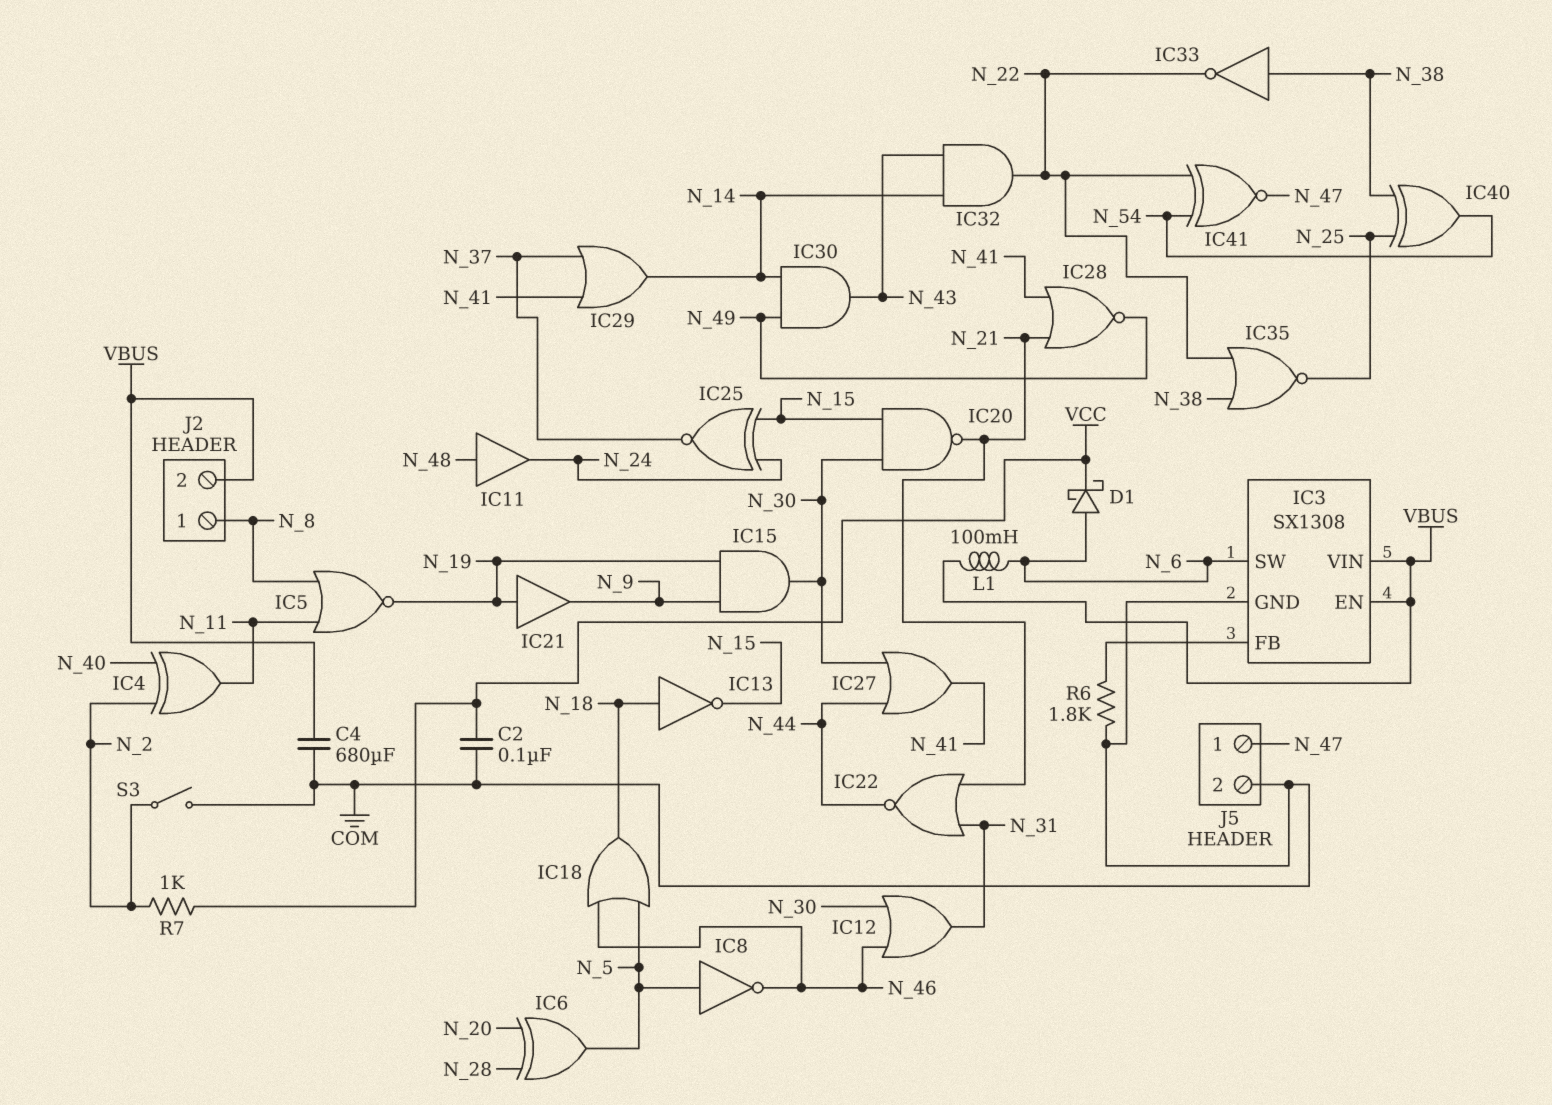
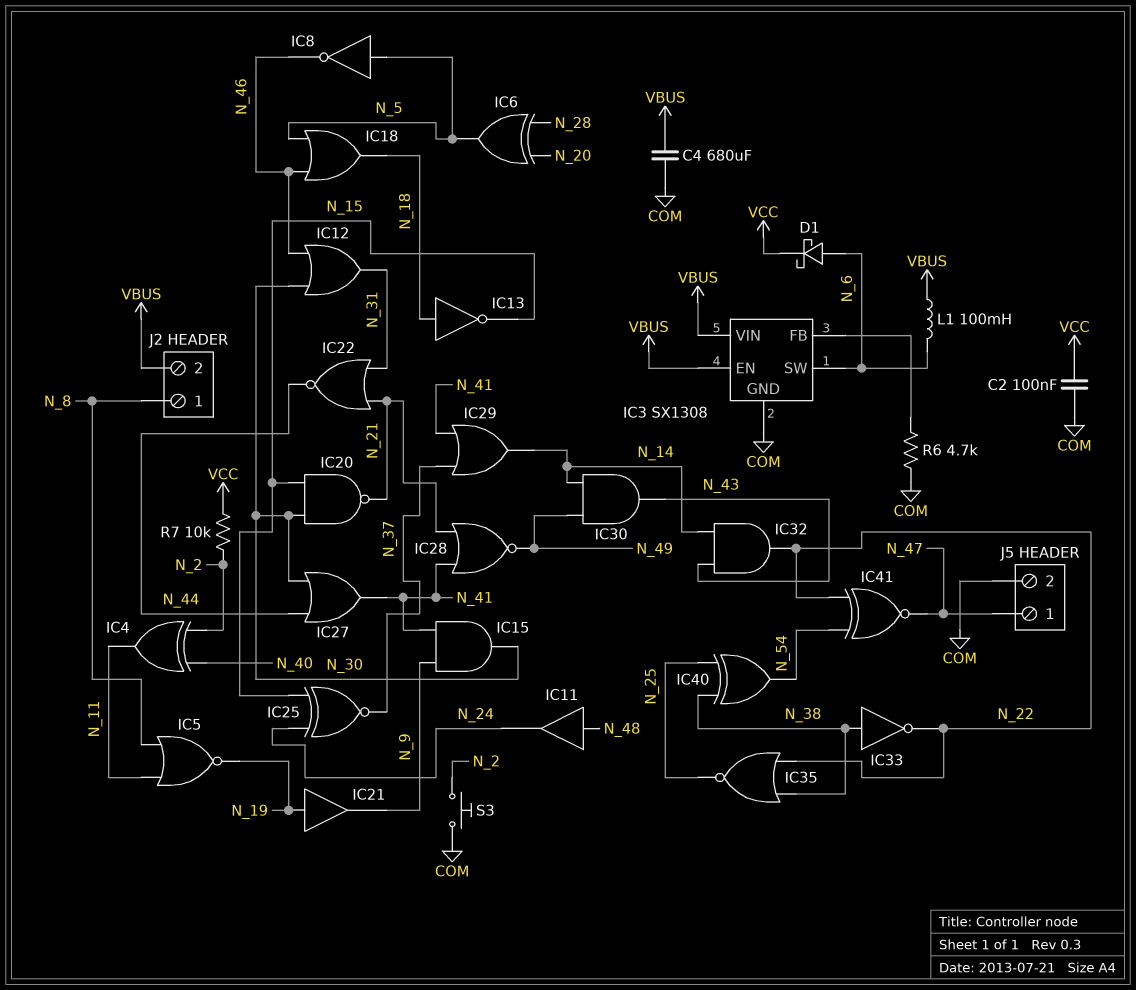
IC15: AND (in N_9, in N_19, out N_30) -> AND (in N_9, in N_41, out N_30)
R6: 1.8k (COM, IC3/FB) -> 4.7k (COM, IC3/FB)
R7: 1k (N_2, VCC) -> 10k (N_2, VCC)
S3: switch (COM, N_2) -> button (COM, N_2)

